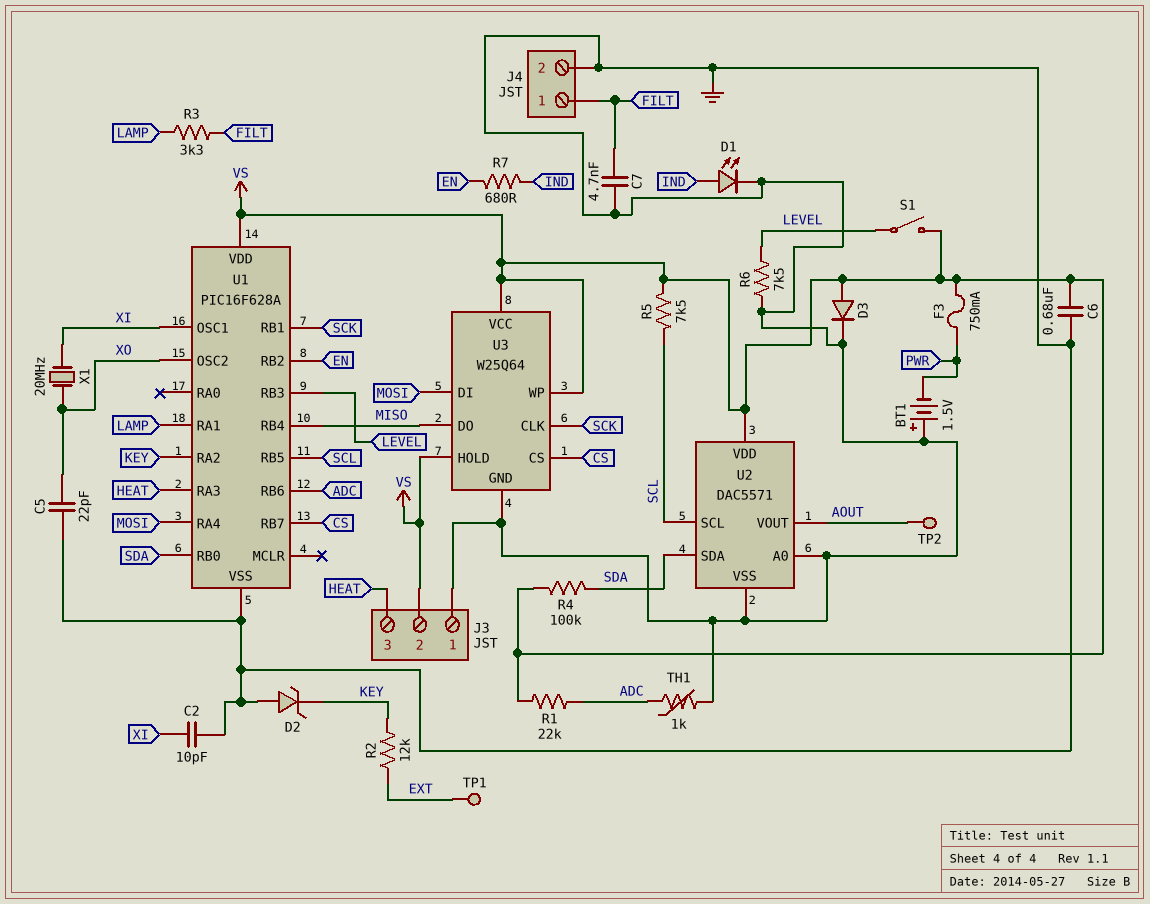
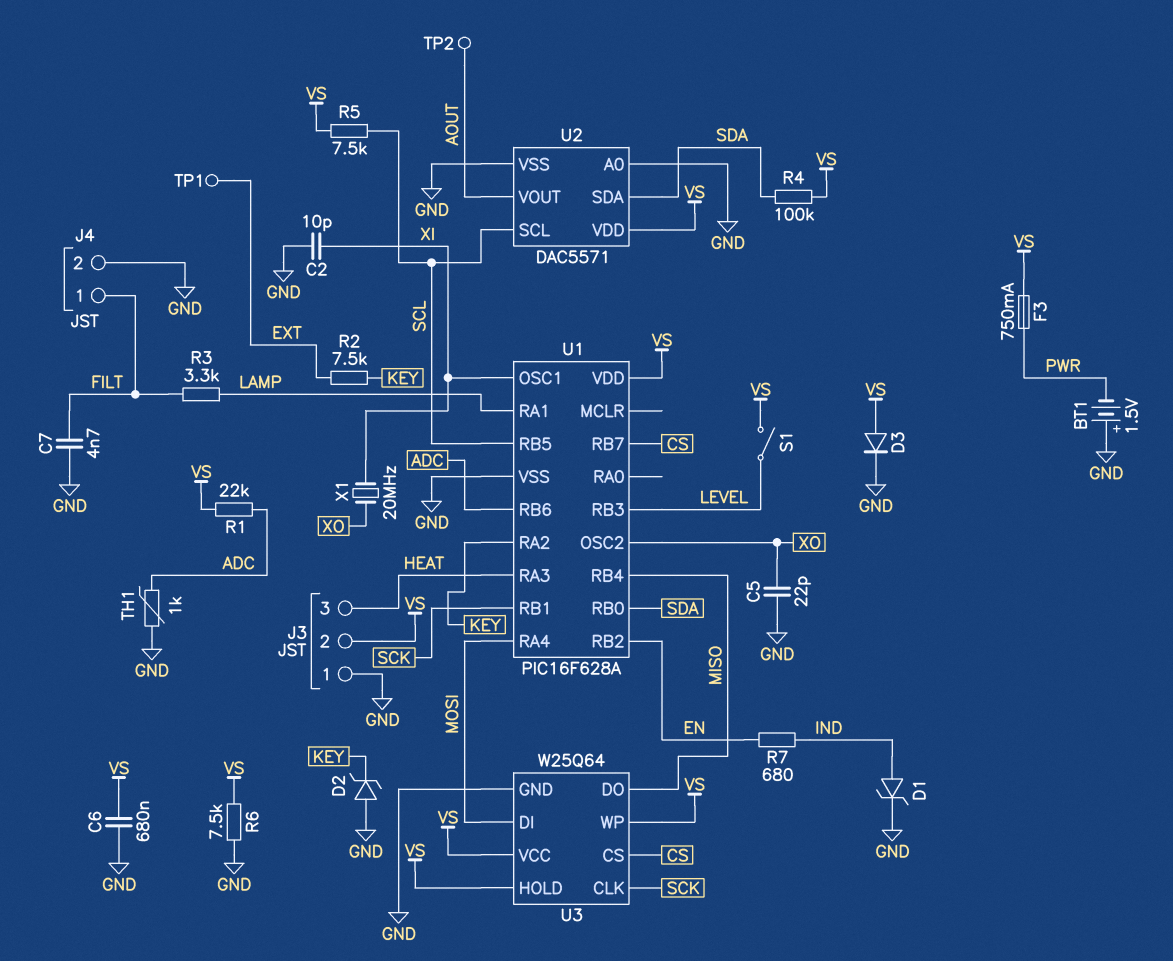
D1: LED (A IND, K GND) -> zener (A IND, K GND)
R2: 12k (EXT, KEY) -> 7.5k (EXT, KEY)
R6: 7.5k (GND, LEVEL) -> 7.5k (GND, VS)

